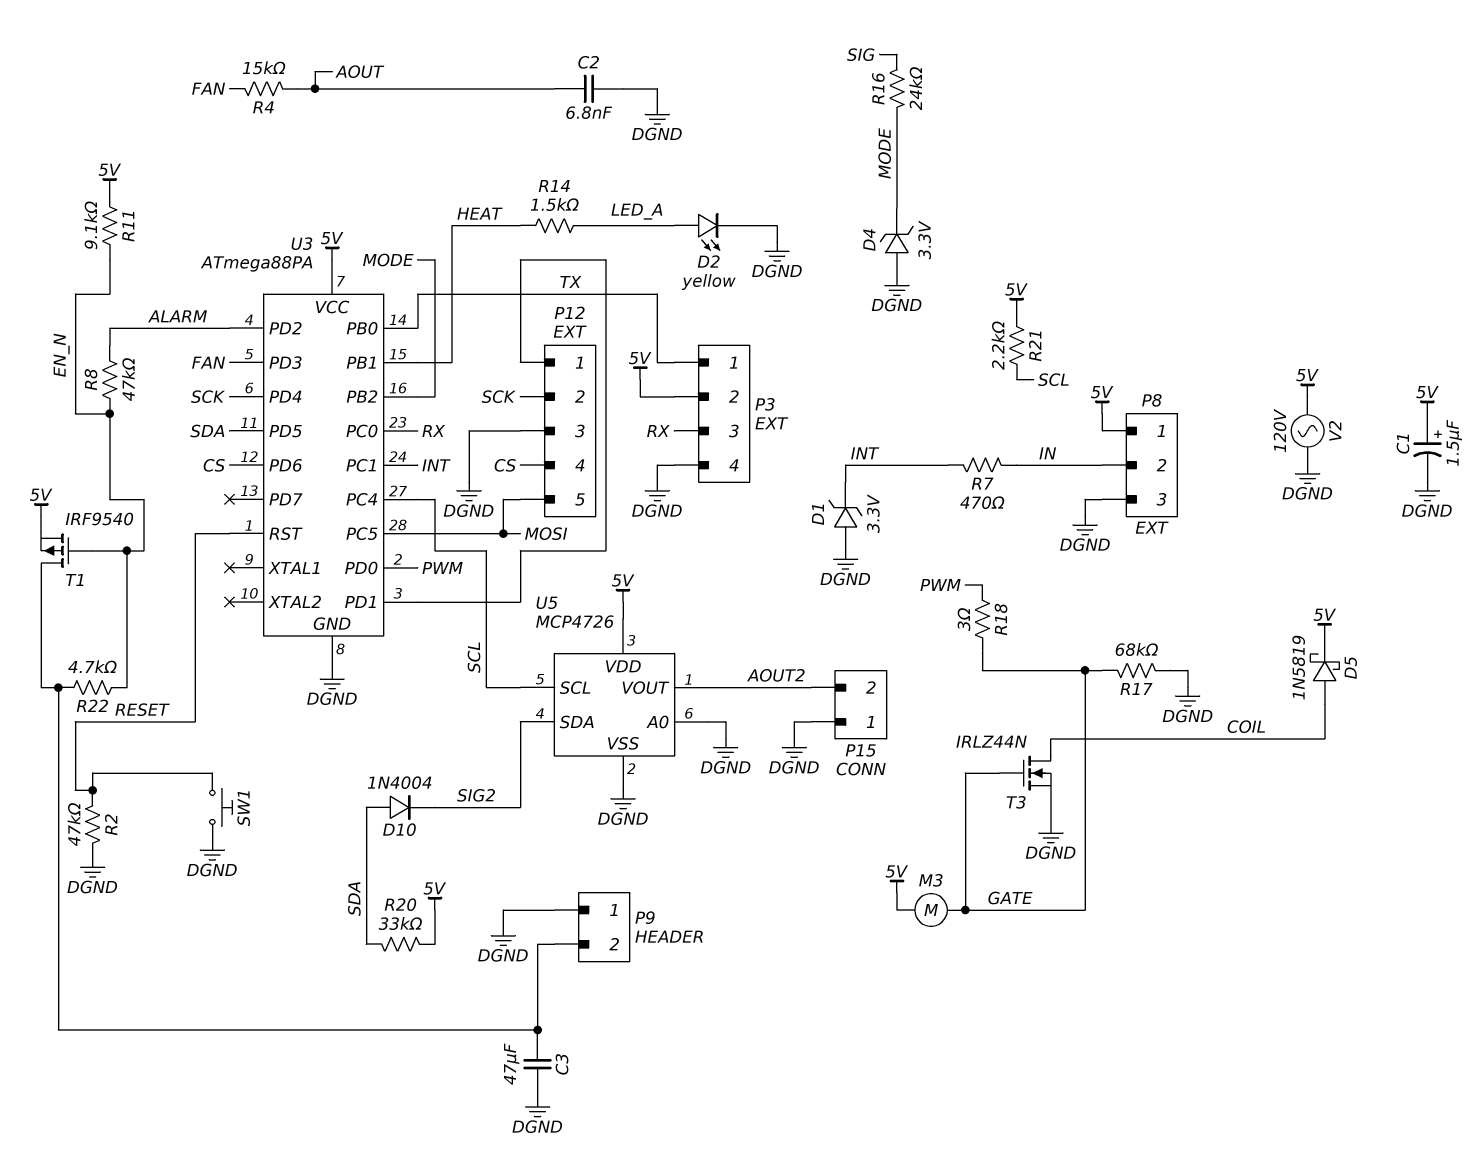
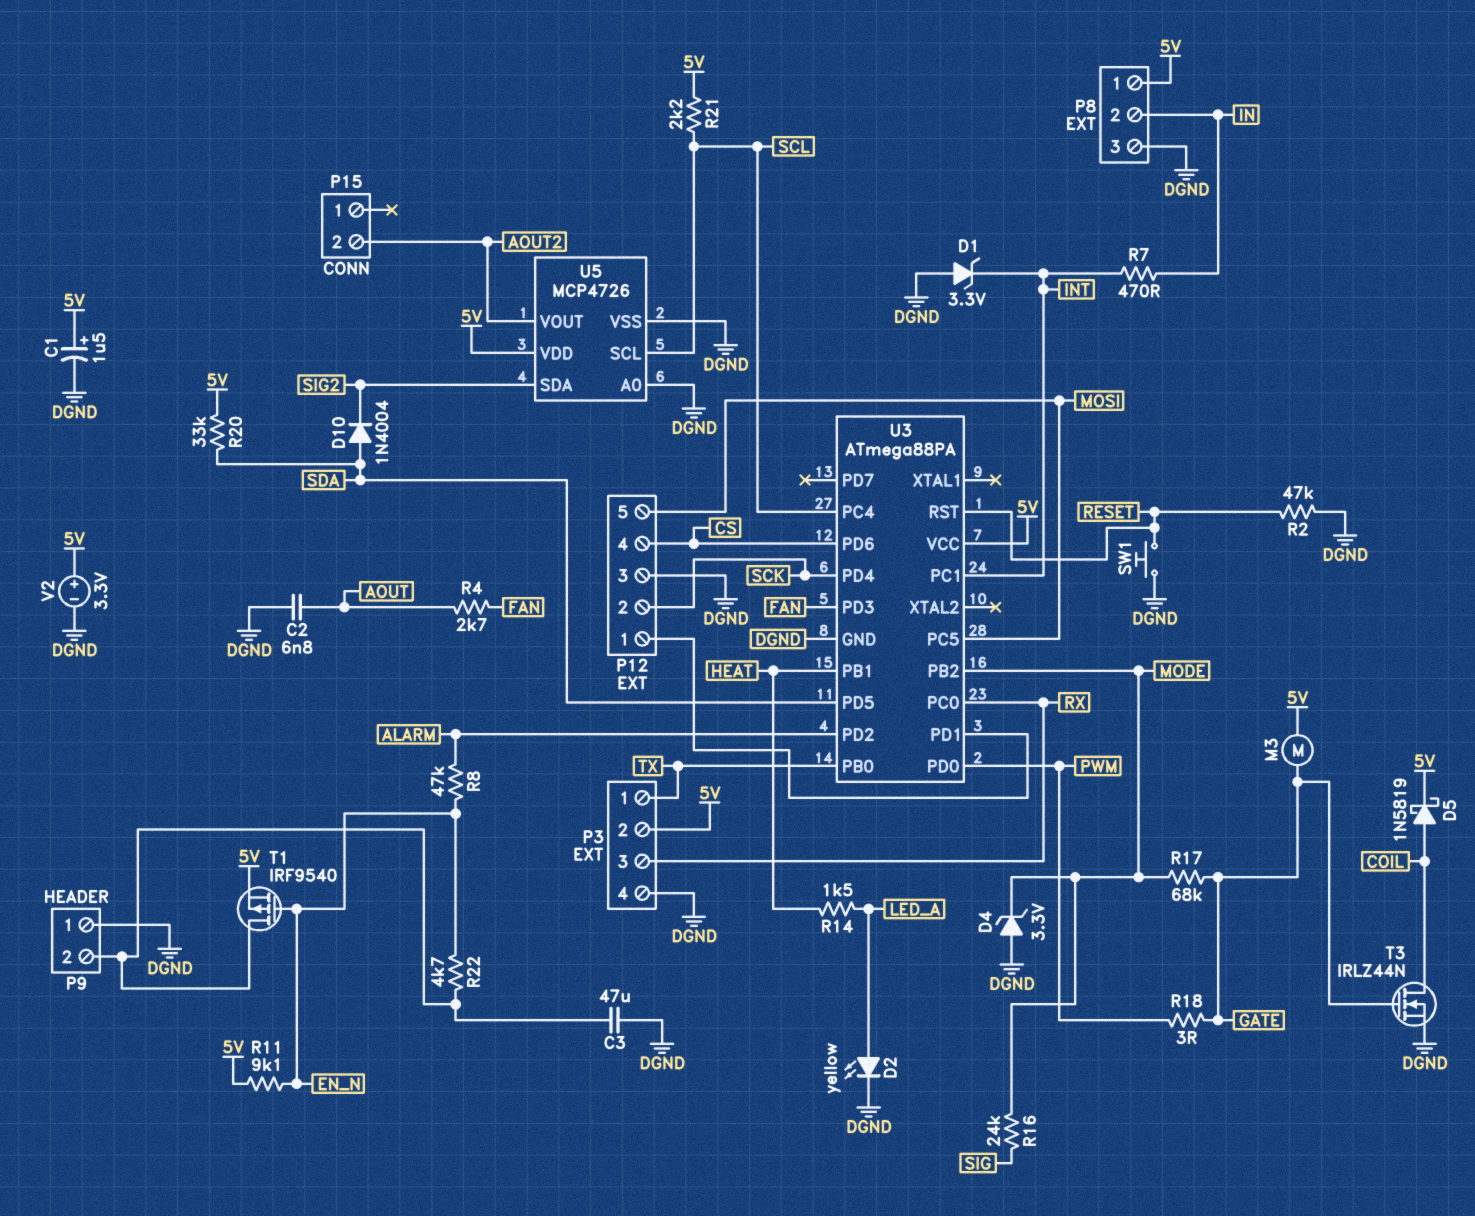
P15 pin 1: DGND -> none
R4: 15k (AOUT, FAN) -> 2.7k (AOUT, FAN)
R17: 68k (DGND, GATE) -> 68k (GATE, MODE)
V2: AC 120V (5V, DGND) -> 3.3V (plus 5V, minus DGND)

